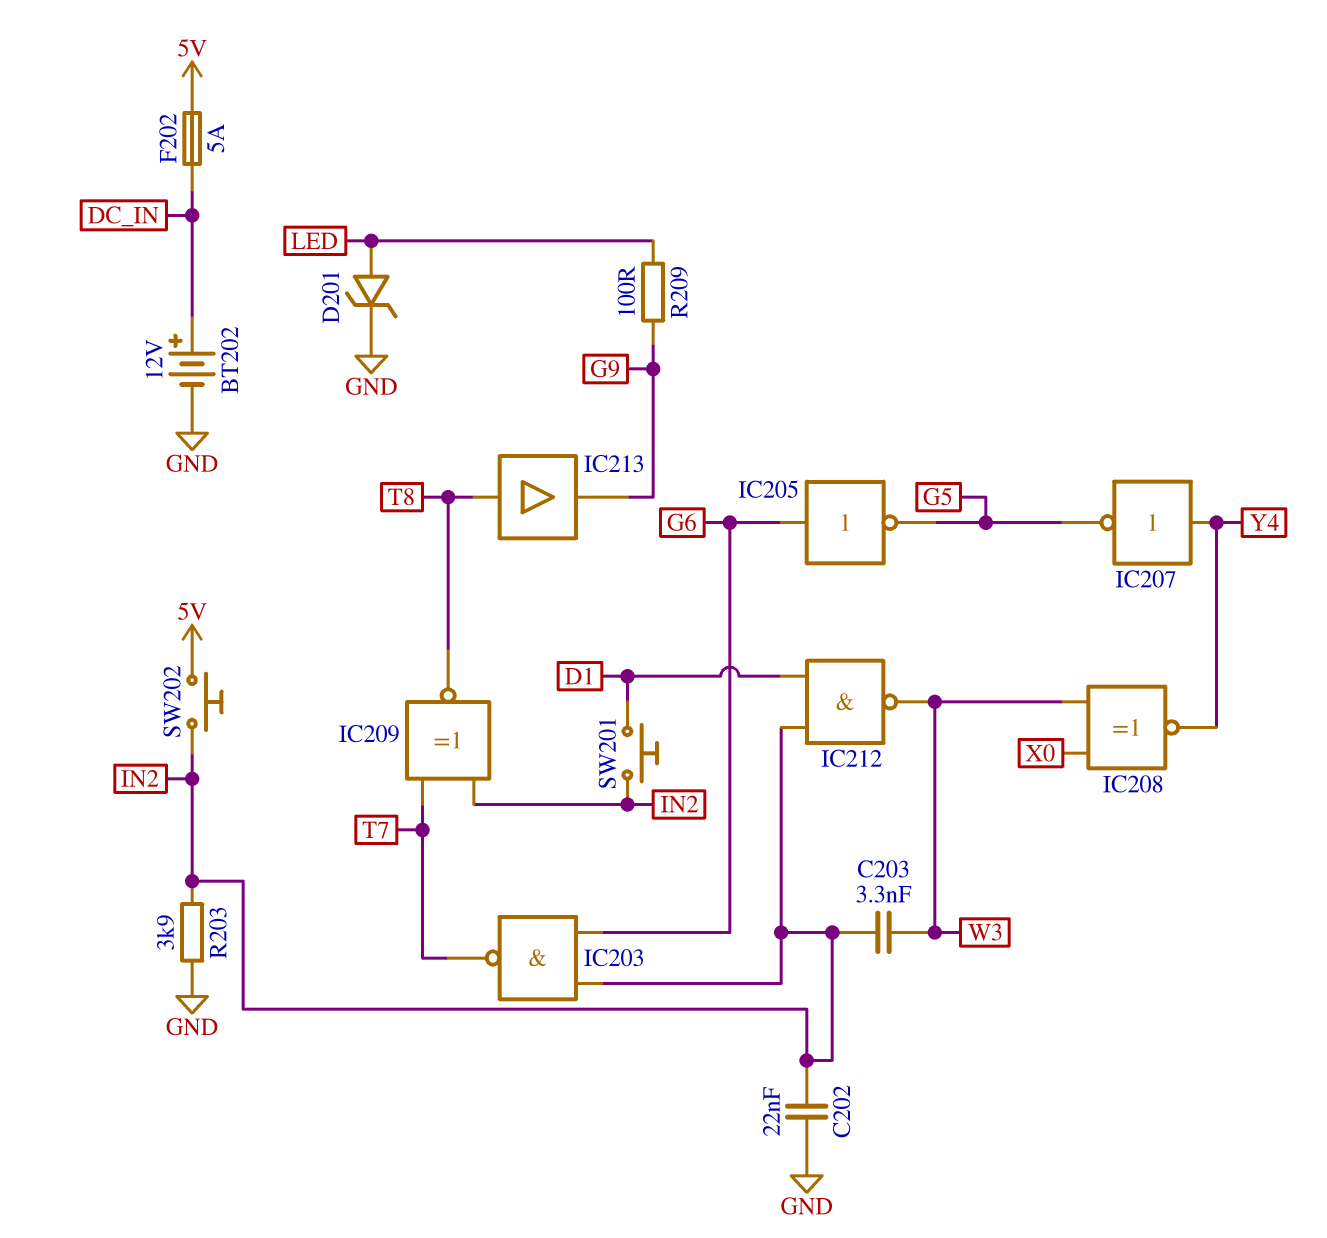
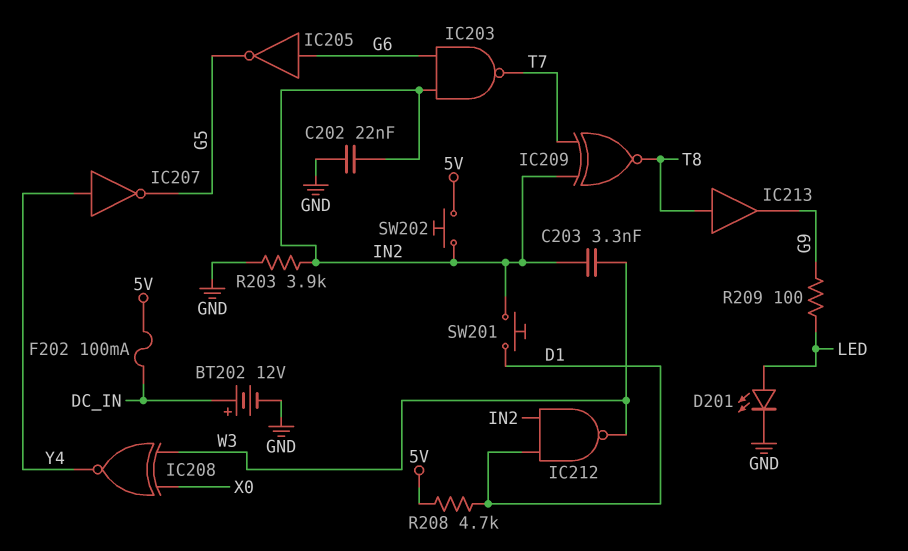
D201: zener (A LED, K GND) -> LED (A LED, K GND)
F202: 5A (5V, DC_IN) -> 100mA (5V, DC_IN)
R208: none -> 4.7k (5V, D1)

